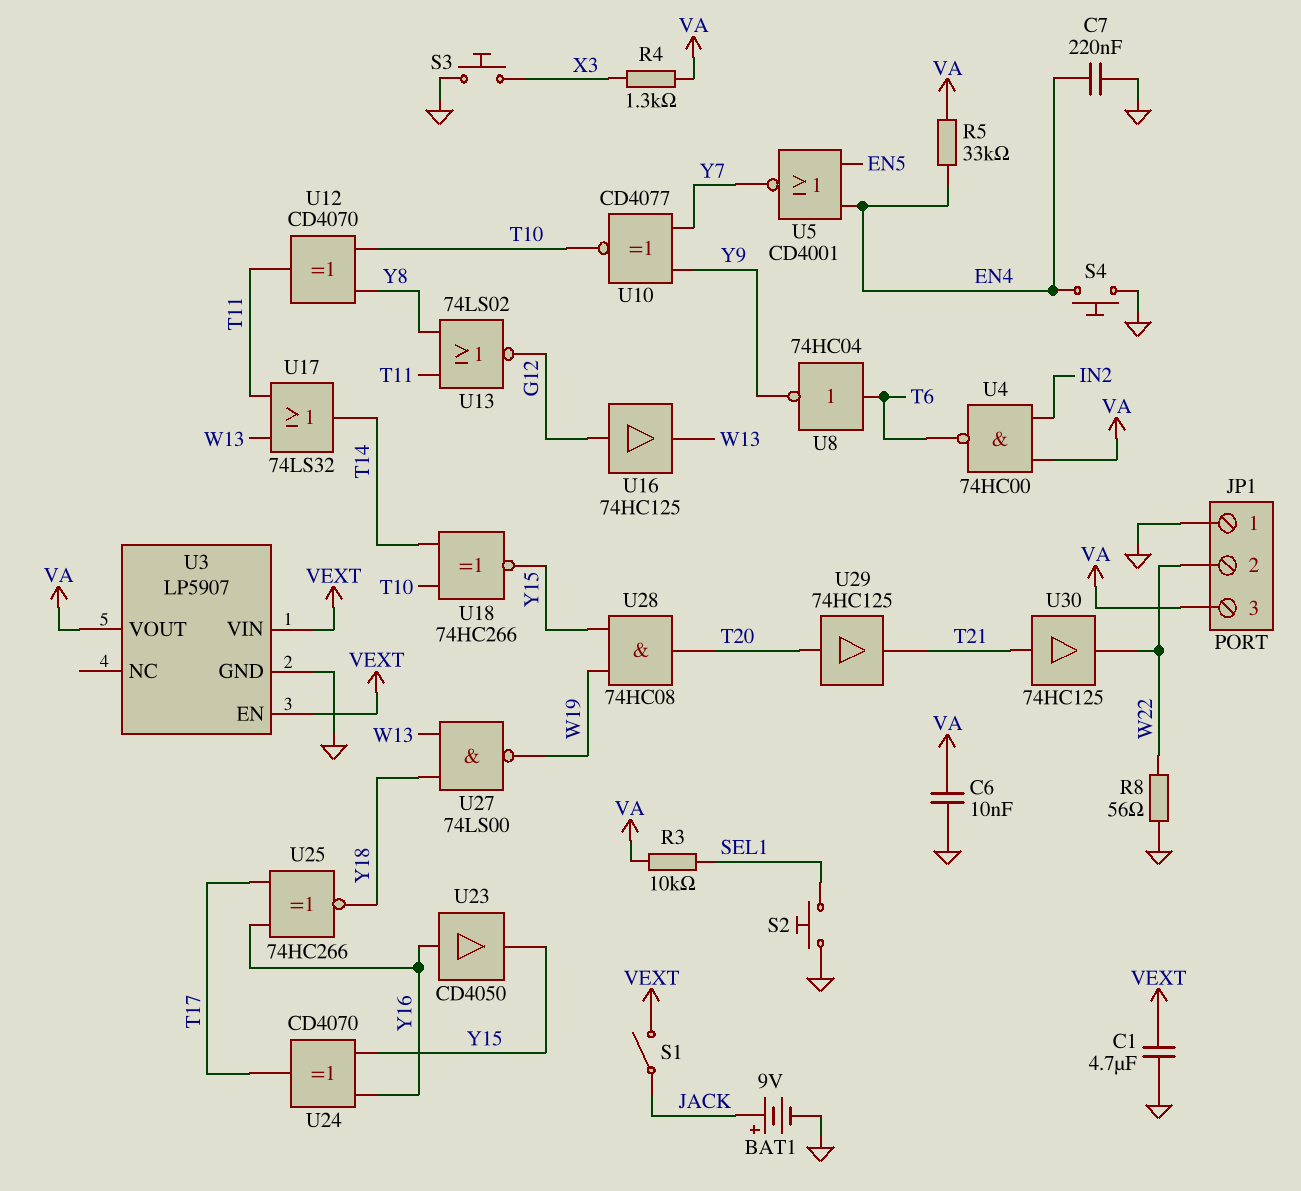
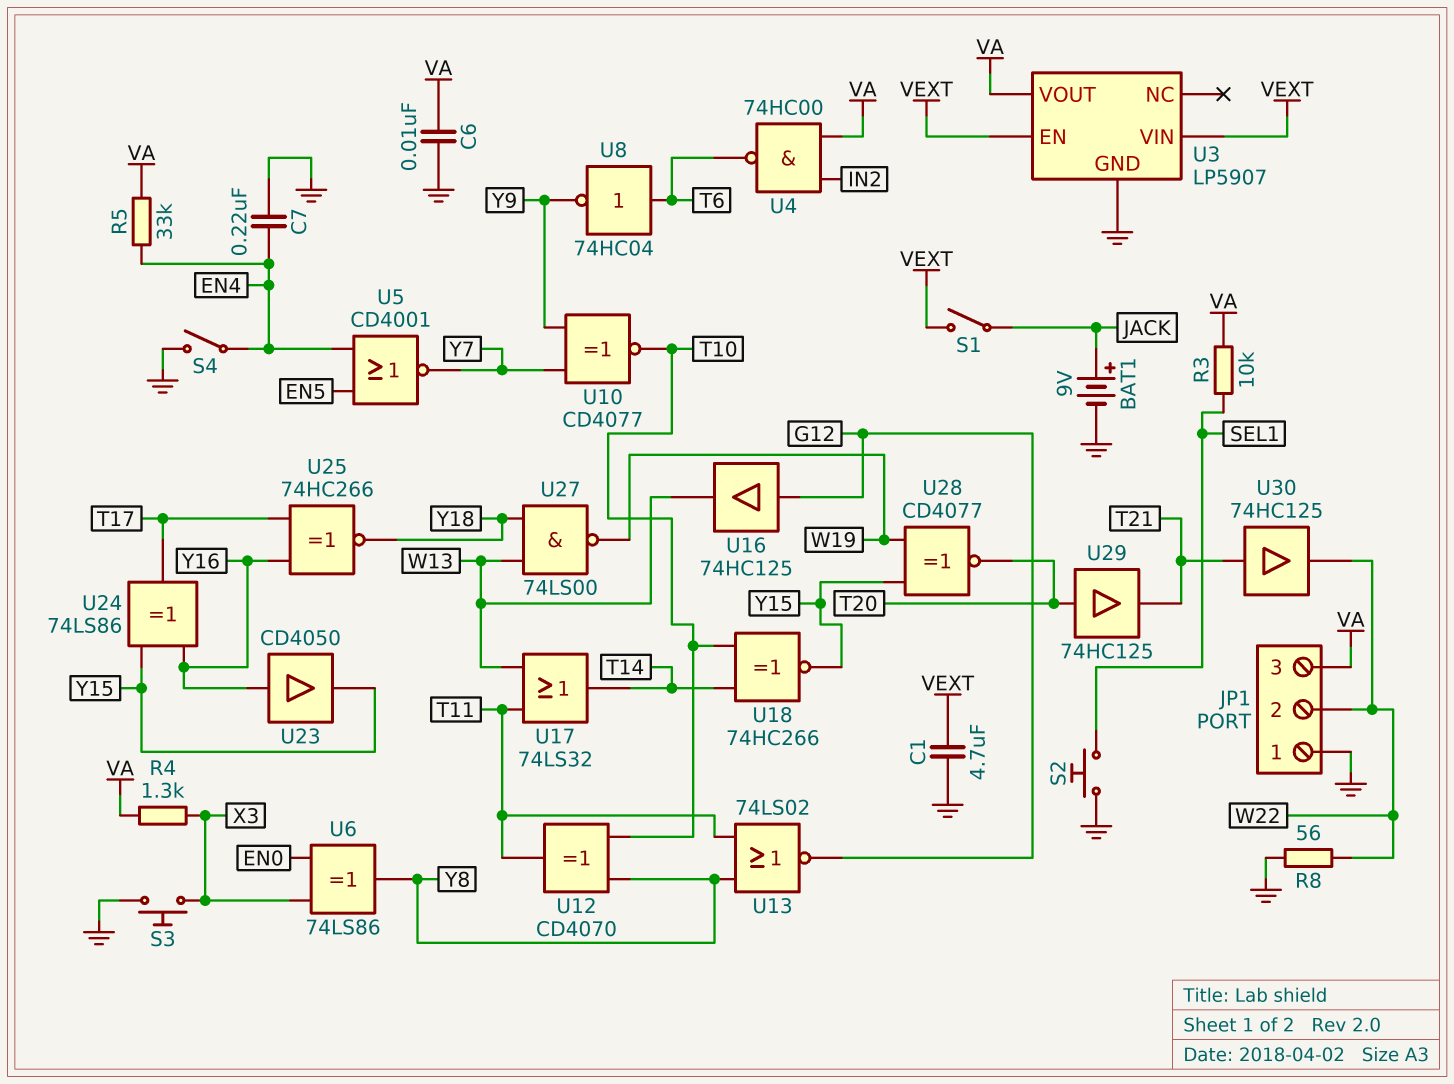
S4: button (EN4, GND) -> switch (EN4, GND)
U6: none -> XOR 74LS86 (in EN0, in X3, out Y8)
U24: XOR CD4070 (in Y15, in Y16, out T17) -> XOR 74LS86 (in Y15, in Y16, out T17)
U28: AND 74HC08 (in W19, in Y15, out T20) -> XNOR CD4077 (in W19, in Y15, out T20)

